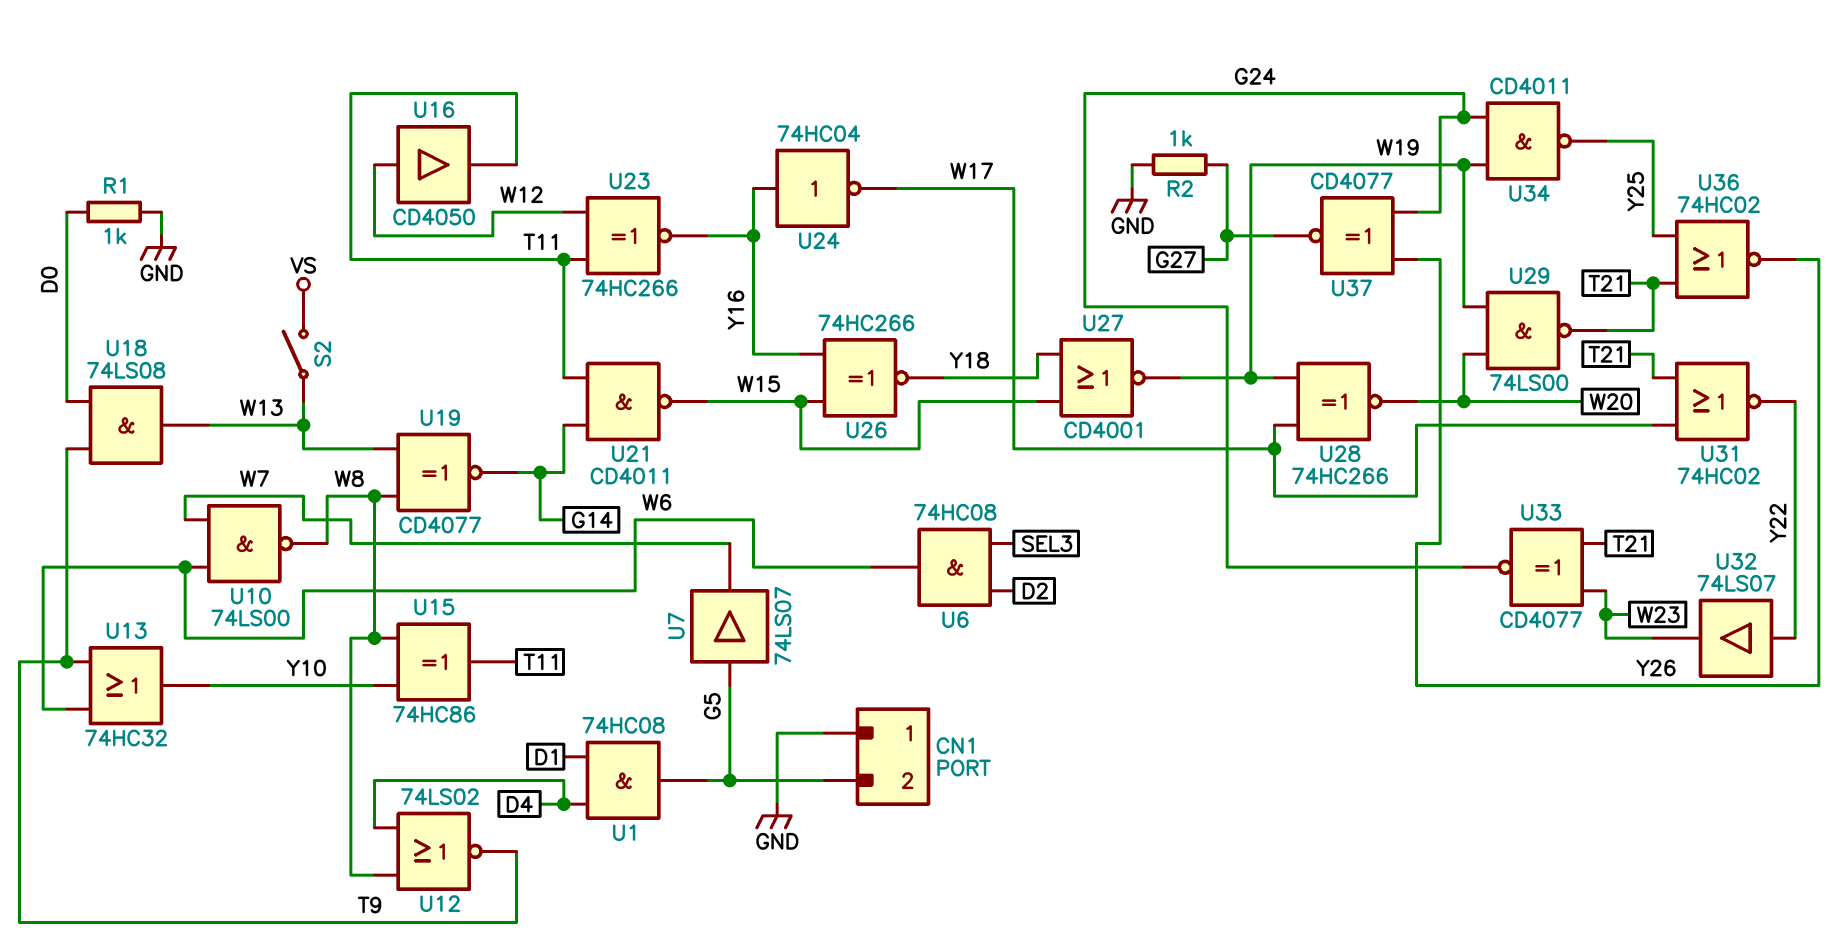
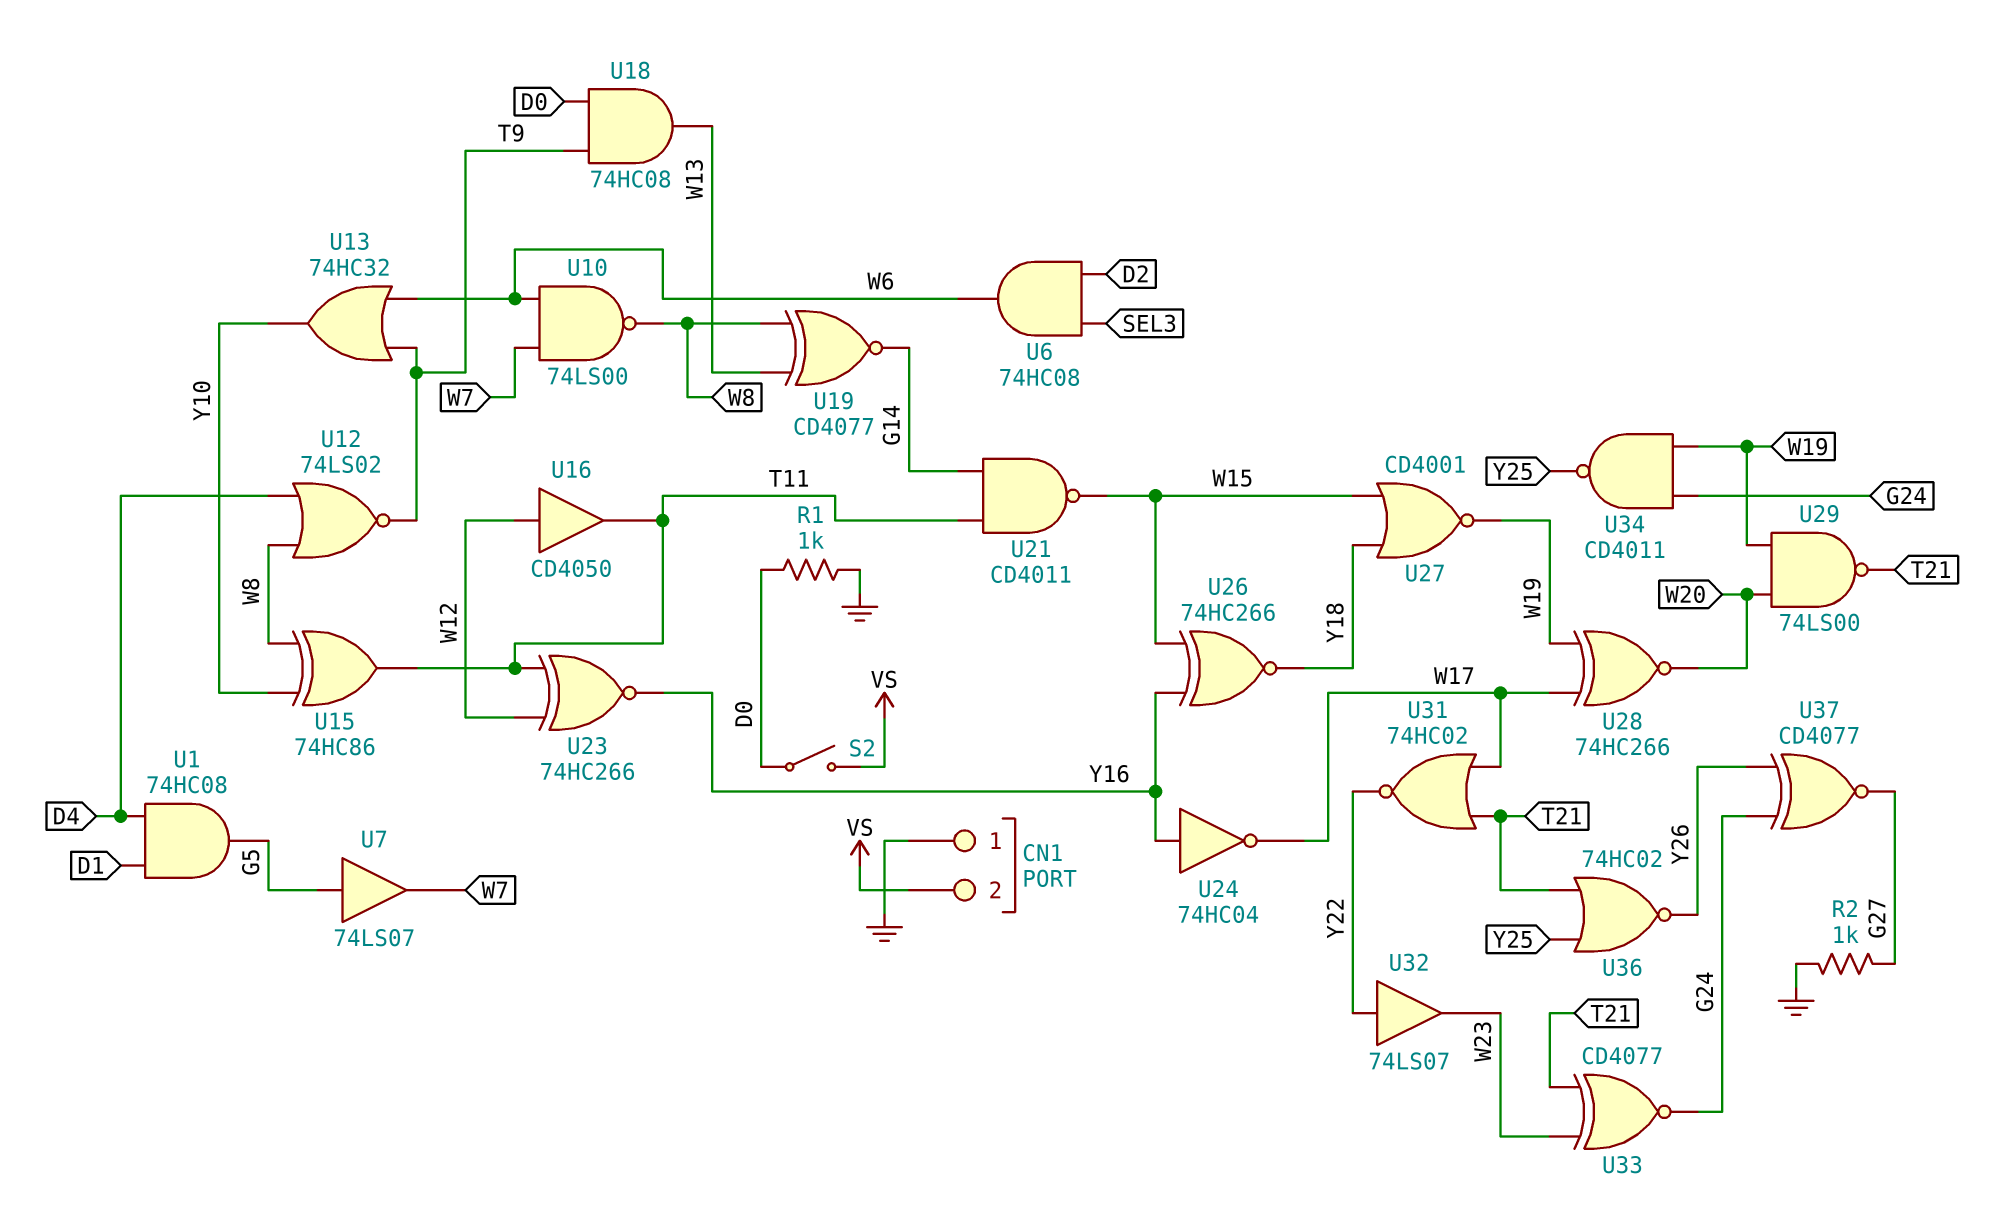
CN1 pin 2: G5 -> VS
S2: switch (VS, W13) -> switch (D0, VS)
U18: AND 74LS08 (in D0, in T9, out W13) -> AND 74HC08 (in D0, in T9, out W13)

